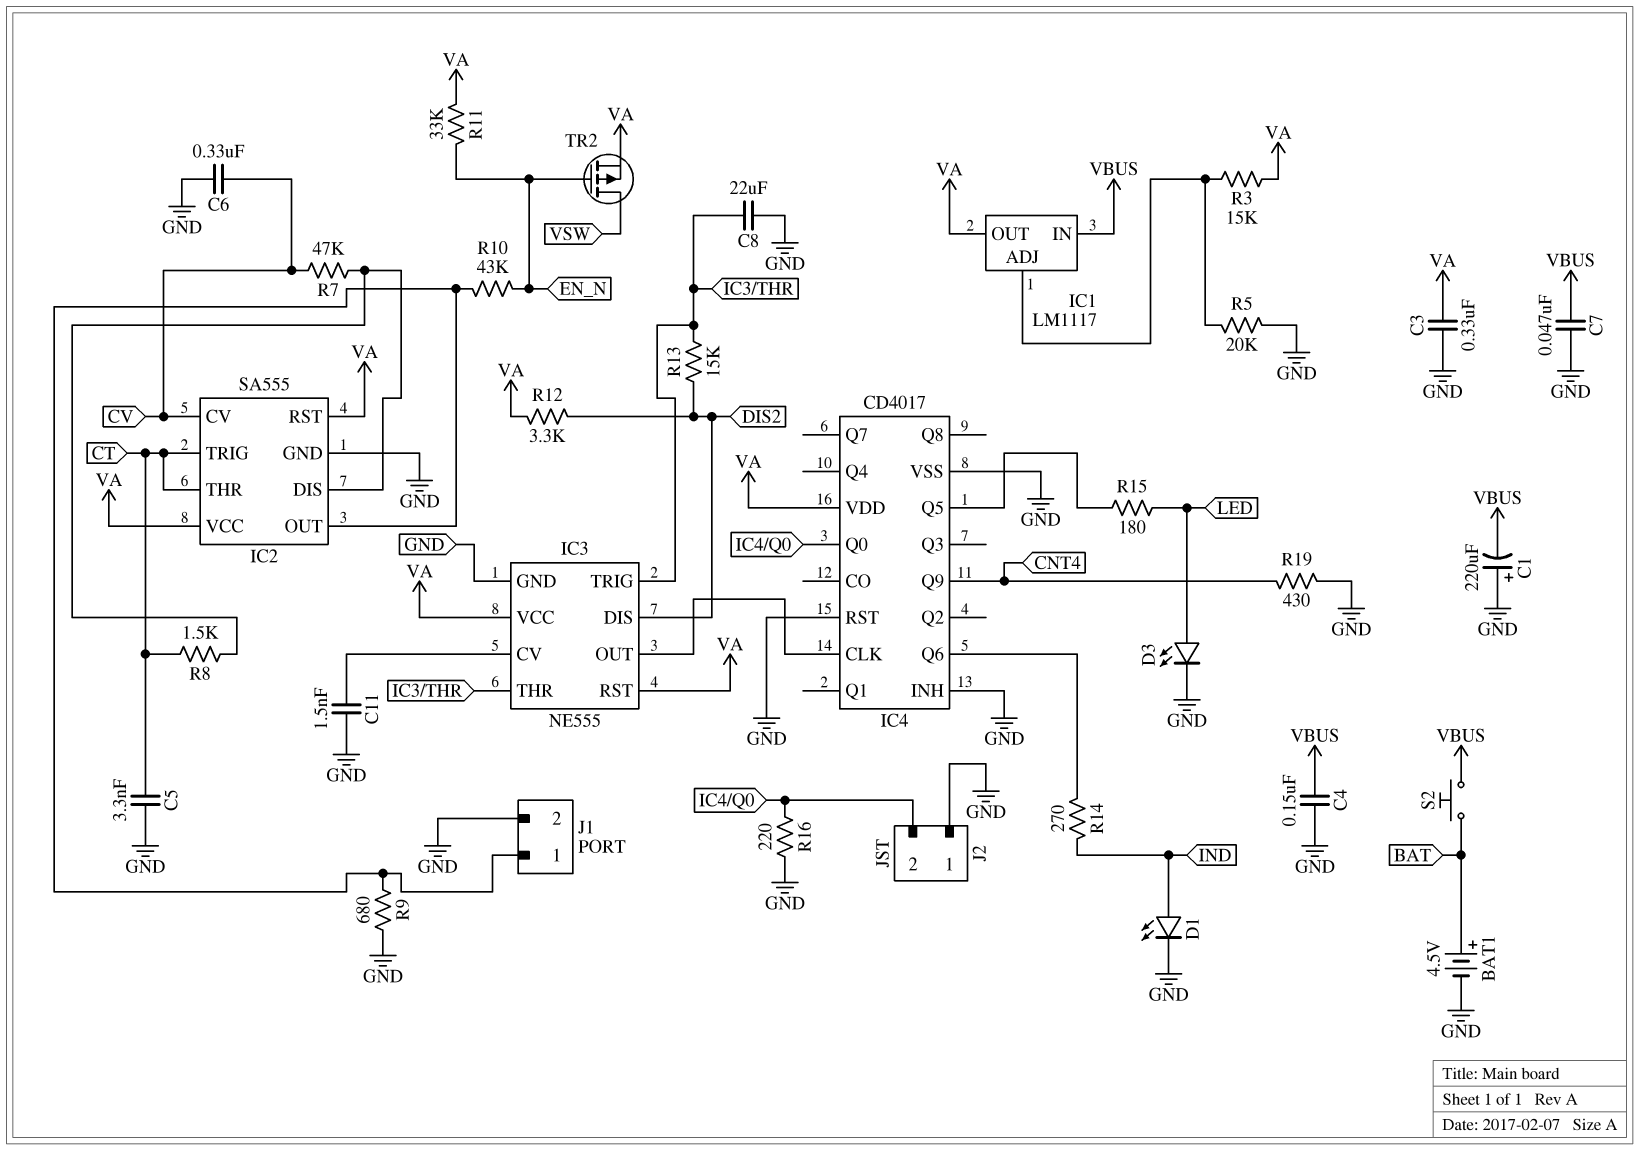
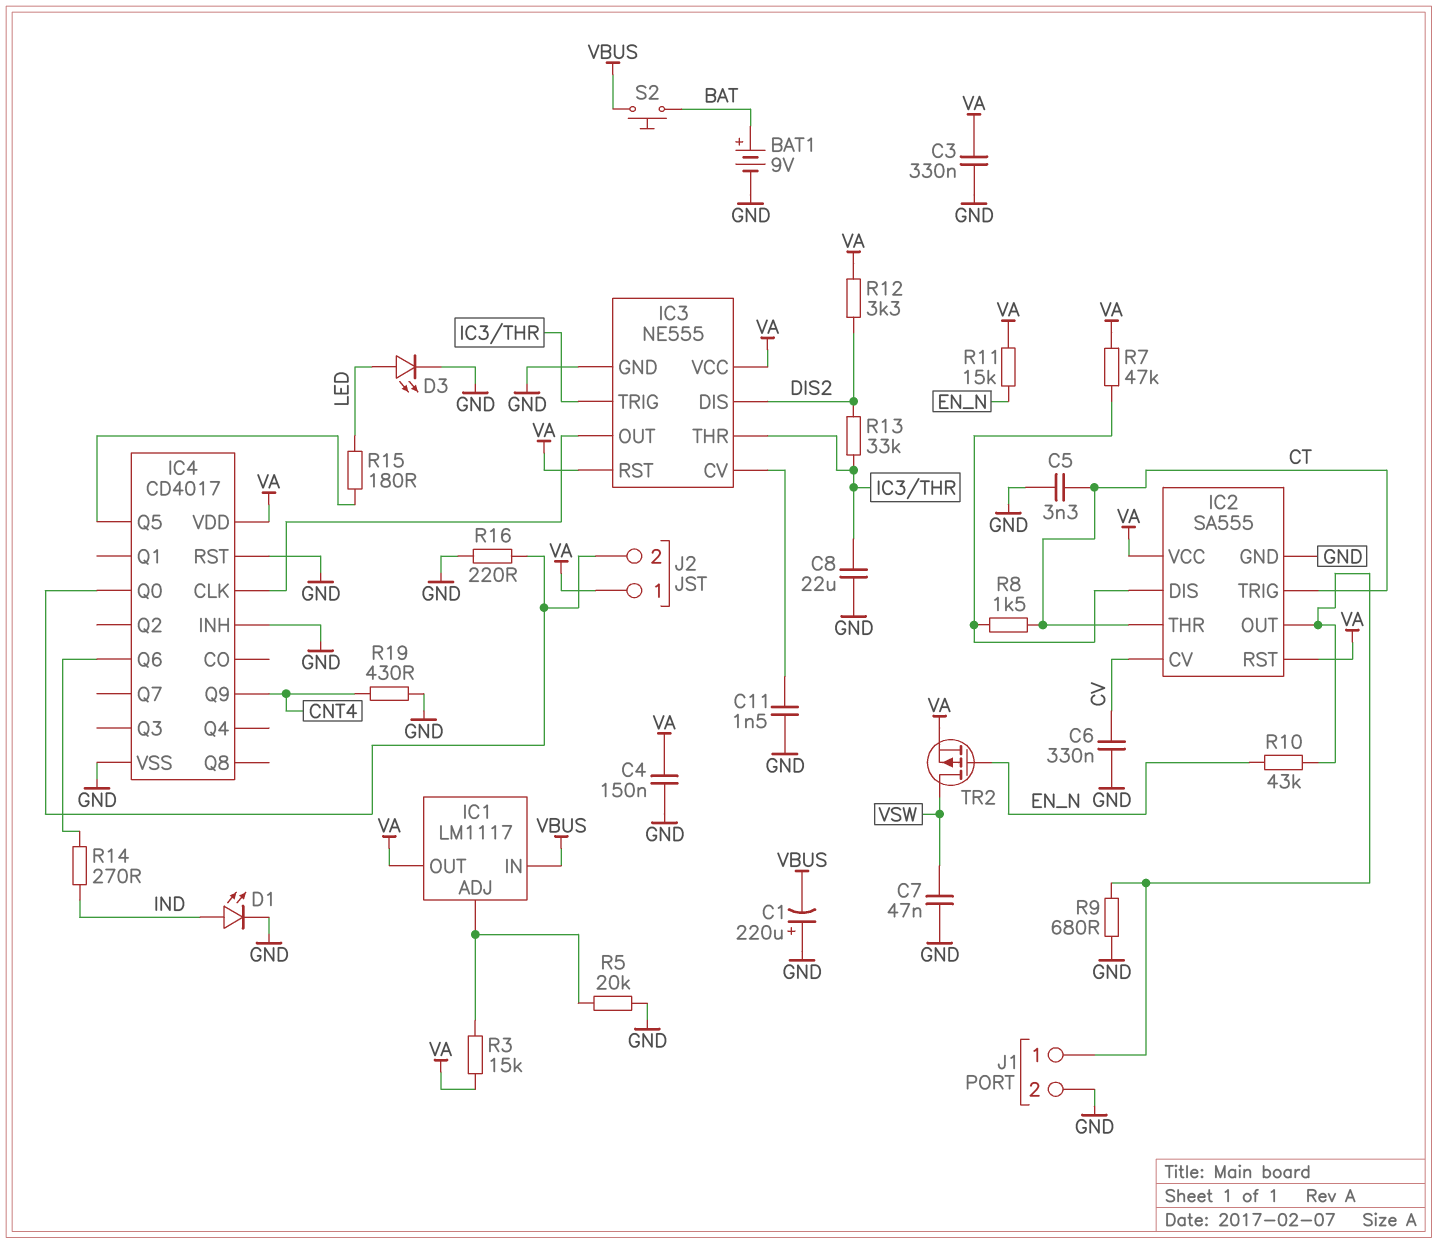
BAT1: 4.5V (plus BAT, minus GND) -> 9V (plus BAT, minus GND)
C4: 150nF (GND, VBUS) -> 150nF (GND, VA)
C7: 47nF (GND, VBUS) -> 47nF (GND, VSW)
J2 pin 1: GND -> VA
R7: 47k (CV, IC2/DIS) -> 47k (IC2/DIS, VA)
R11: 33k (EN_N, VA) -> 15k (EN_N, VA)
R13: 15k (DIS2, IC3/THR) -> 33k (DIS2, IC3/THR)

